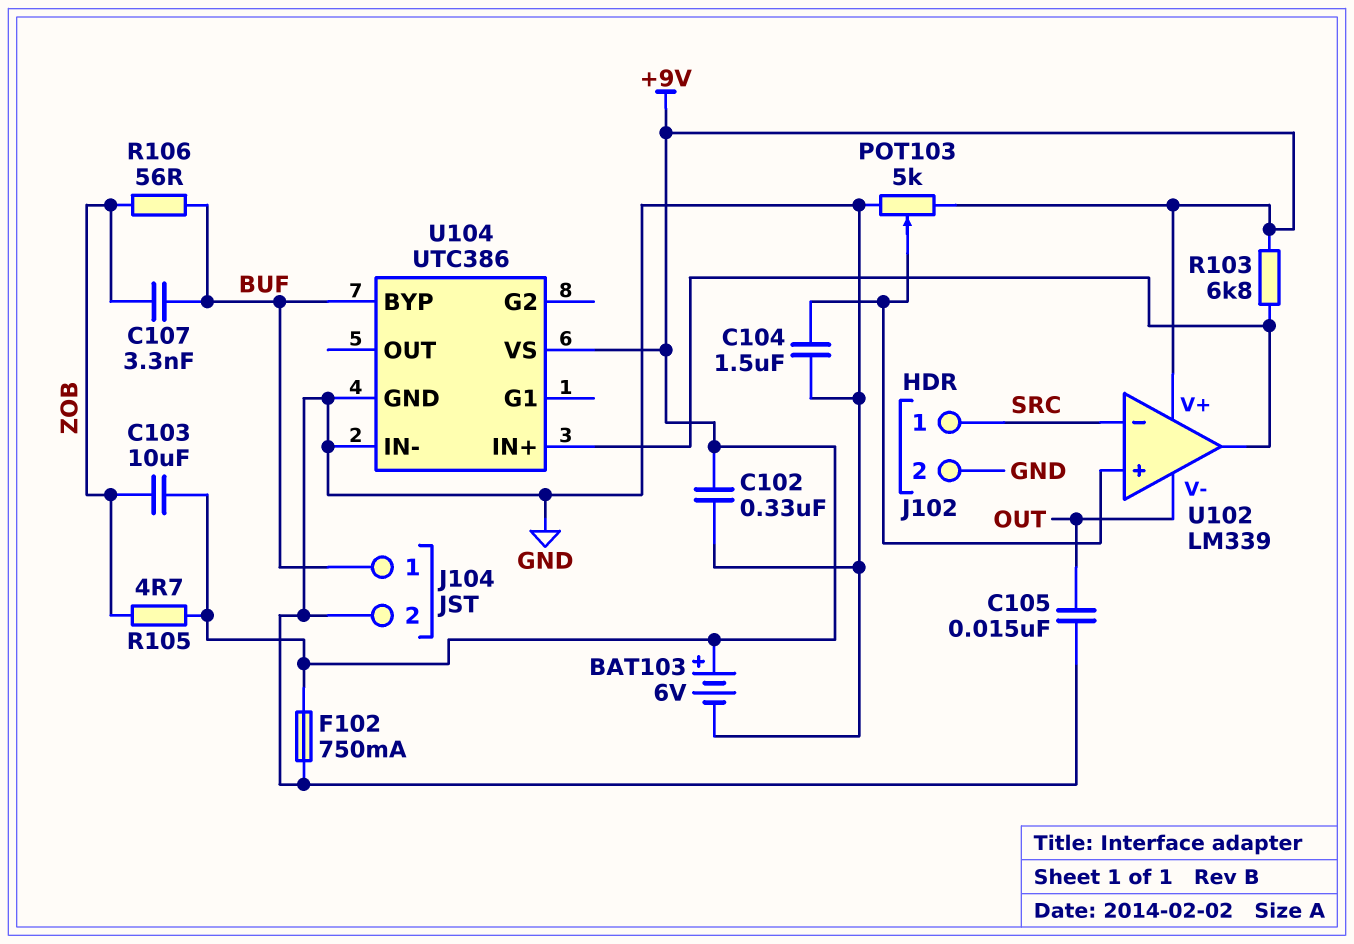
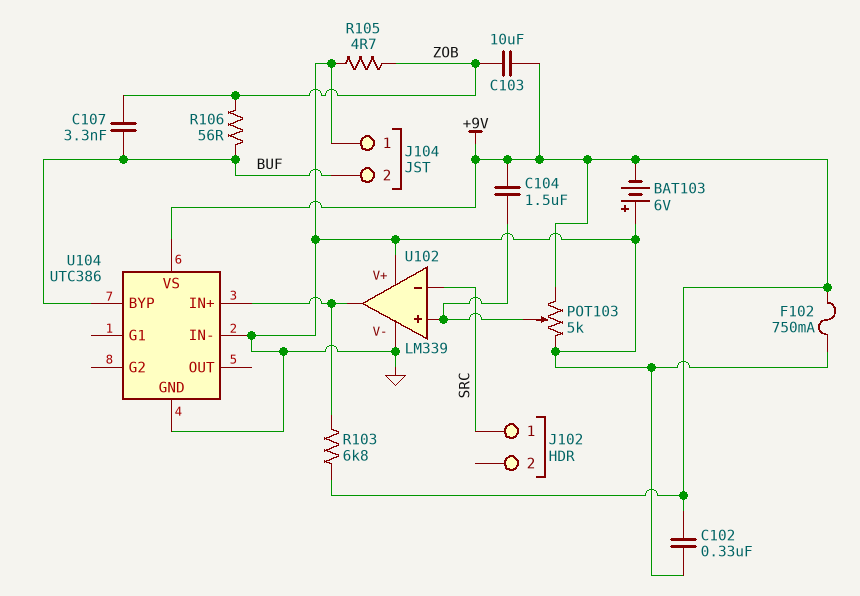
BAT103: 6V (plus +9V, minus GND) -> 6V (plus GND, minus +9V)
C104: 1.5uF (GND, U102/in+) -> 1.5uF (+9V, U102/in+)
C105: 15nF (GND, OUT) -> none
J102 pin 2: GND -> none
J104 pin 1: BUF -> GND
J104 pin 2: GND -> BUF
R105: 4.7 (+9V, ZOB) -> 4.7 (GND, ZOB)
U102 pin V+: +9V -> GND
U102 pin V-: OUT -> GND

